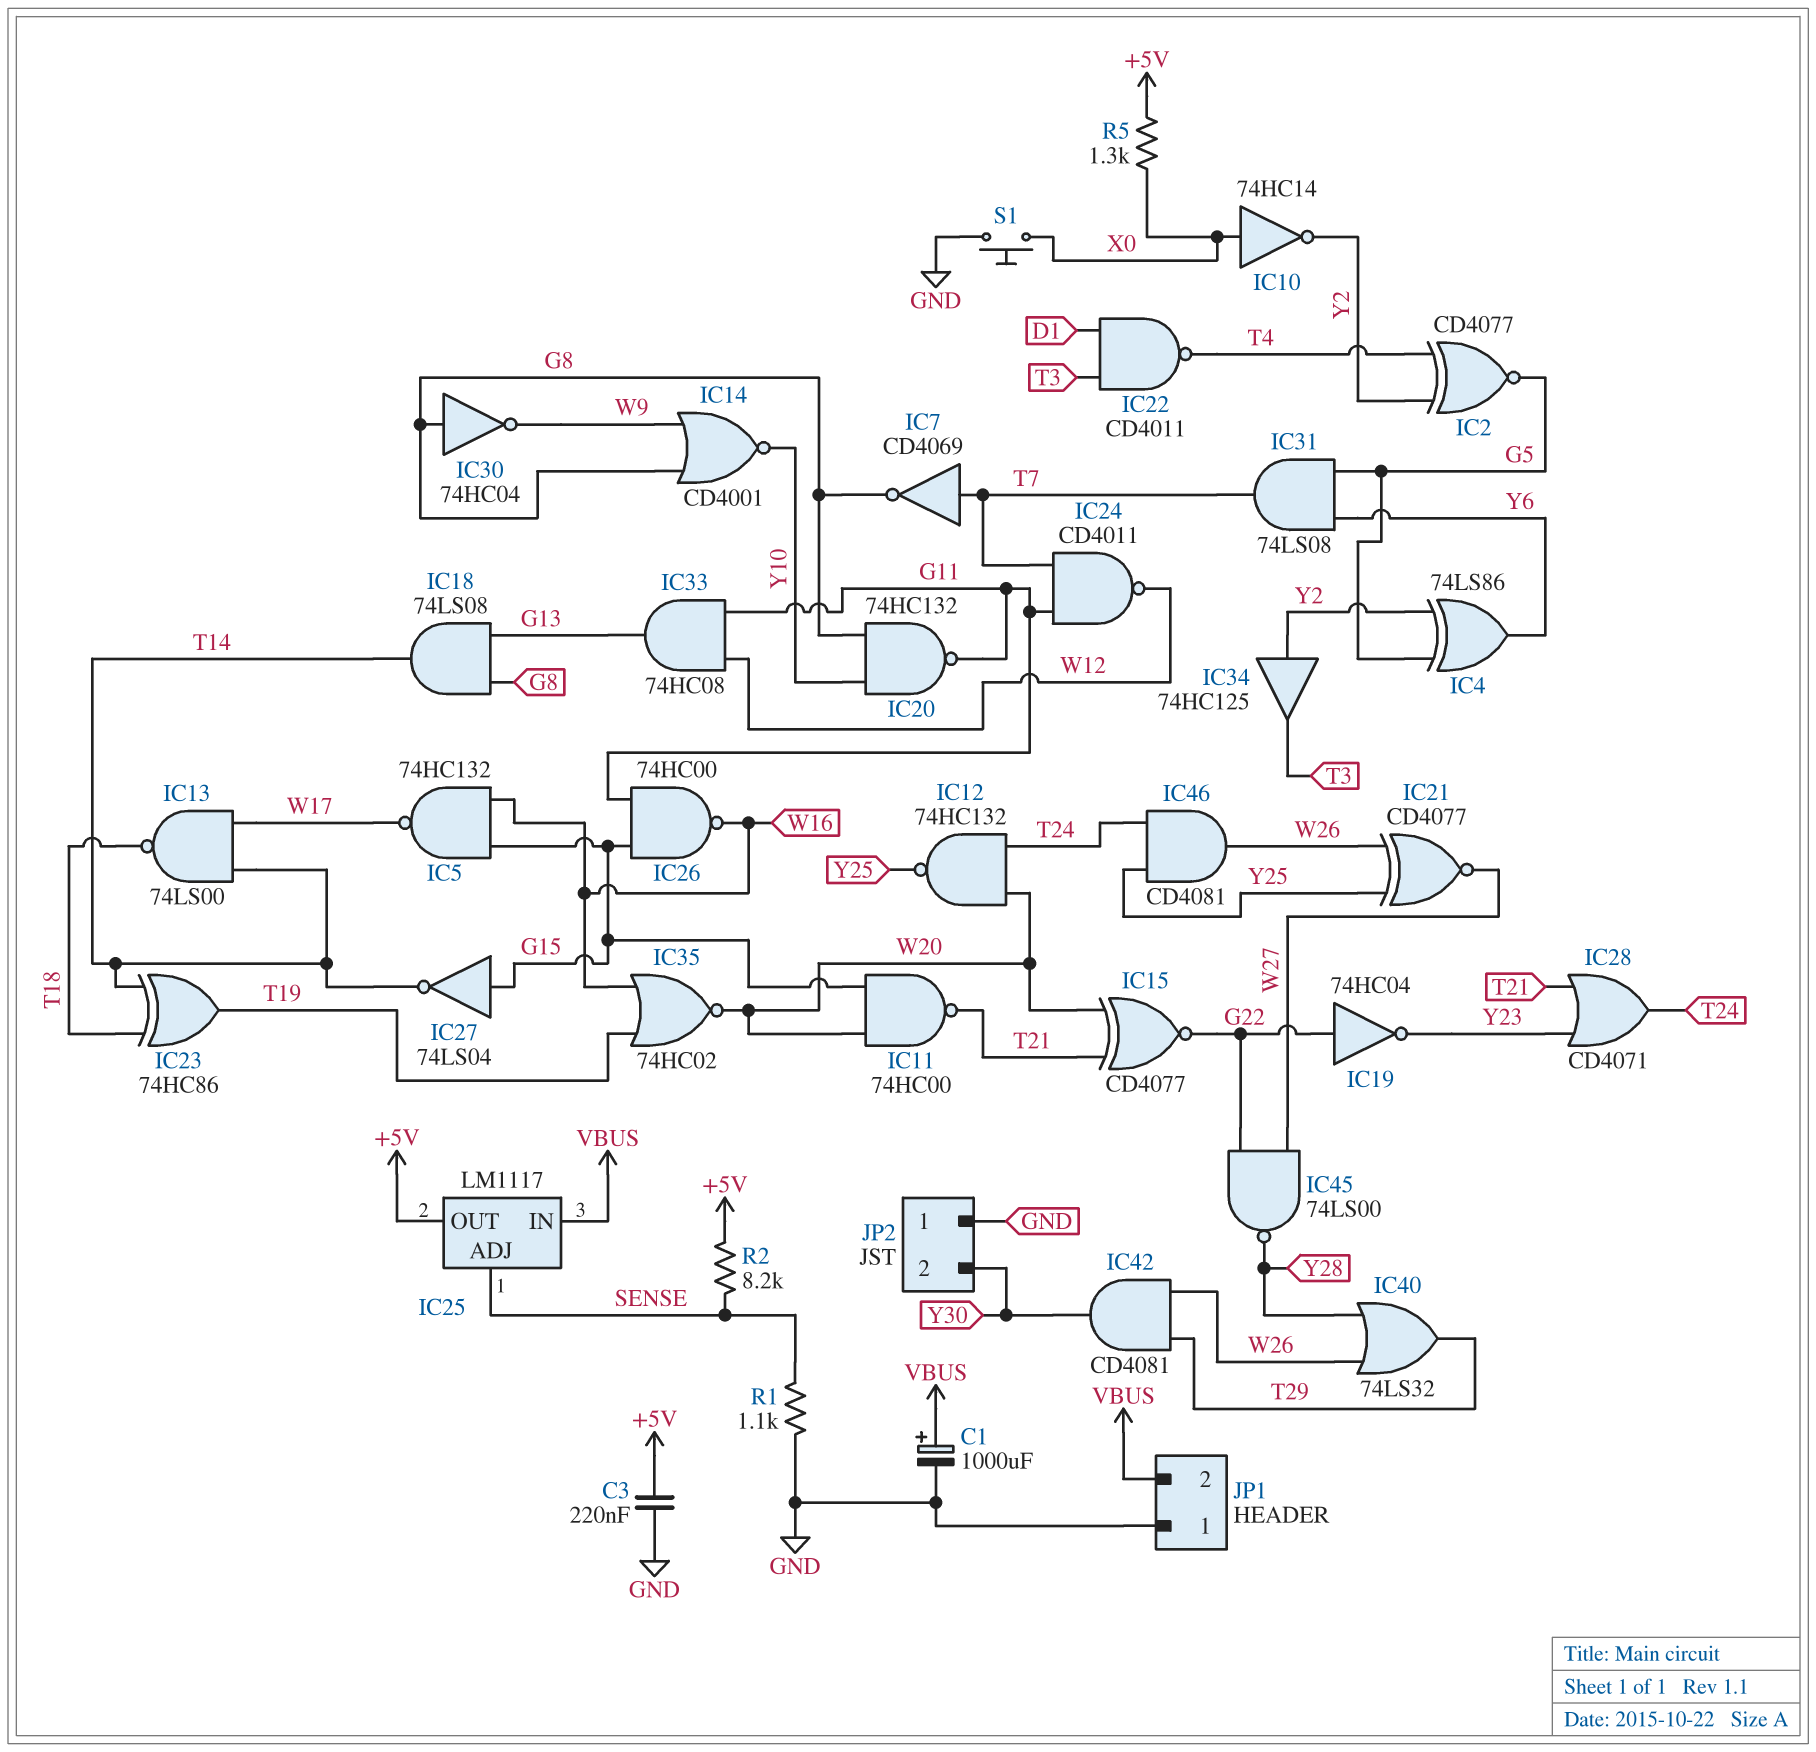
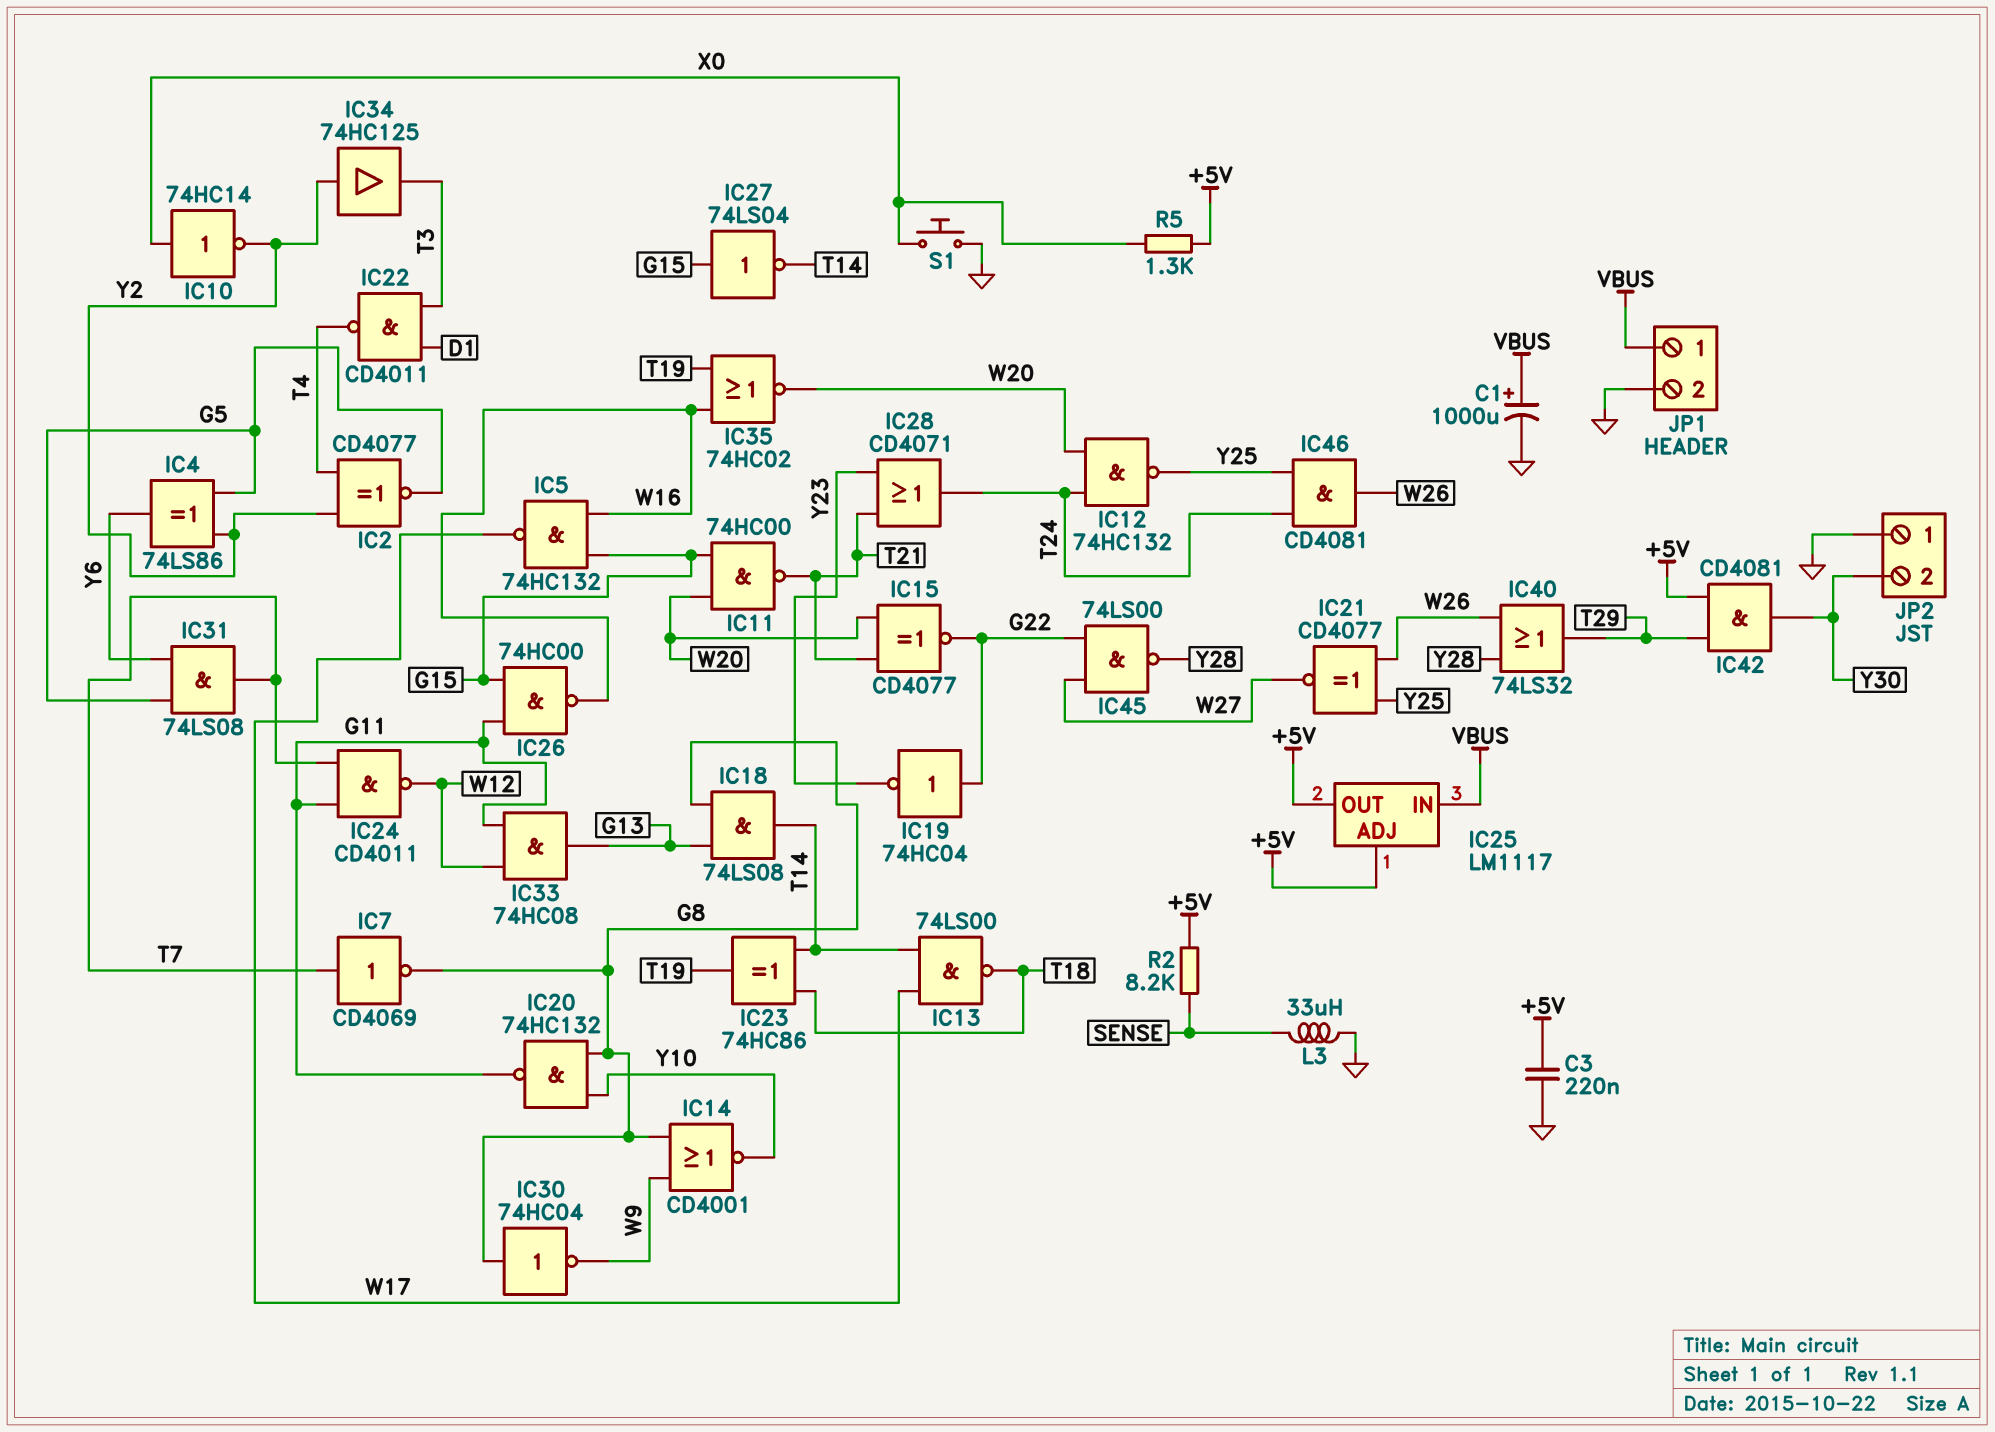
IC25 pin ADJ: SENSE -> +5V
IC42: AND CD4081 (in T29, in W26, out Y30) -> AND CD4081 (in +5V, in T29, out Y30)
JP1 pin 1: GND -> VBUS
JP1 pin 2: VBUS -> GND
L3: none -> 33uH (GND, SENSE)
R1: 1.1k (GND, SENSE) -> none

